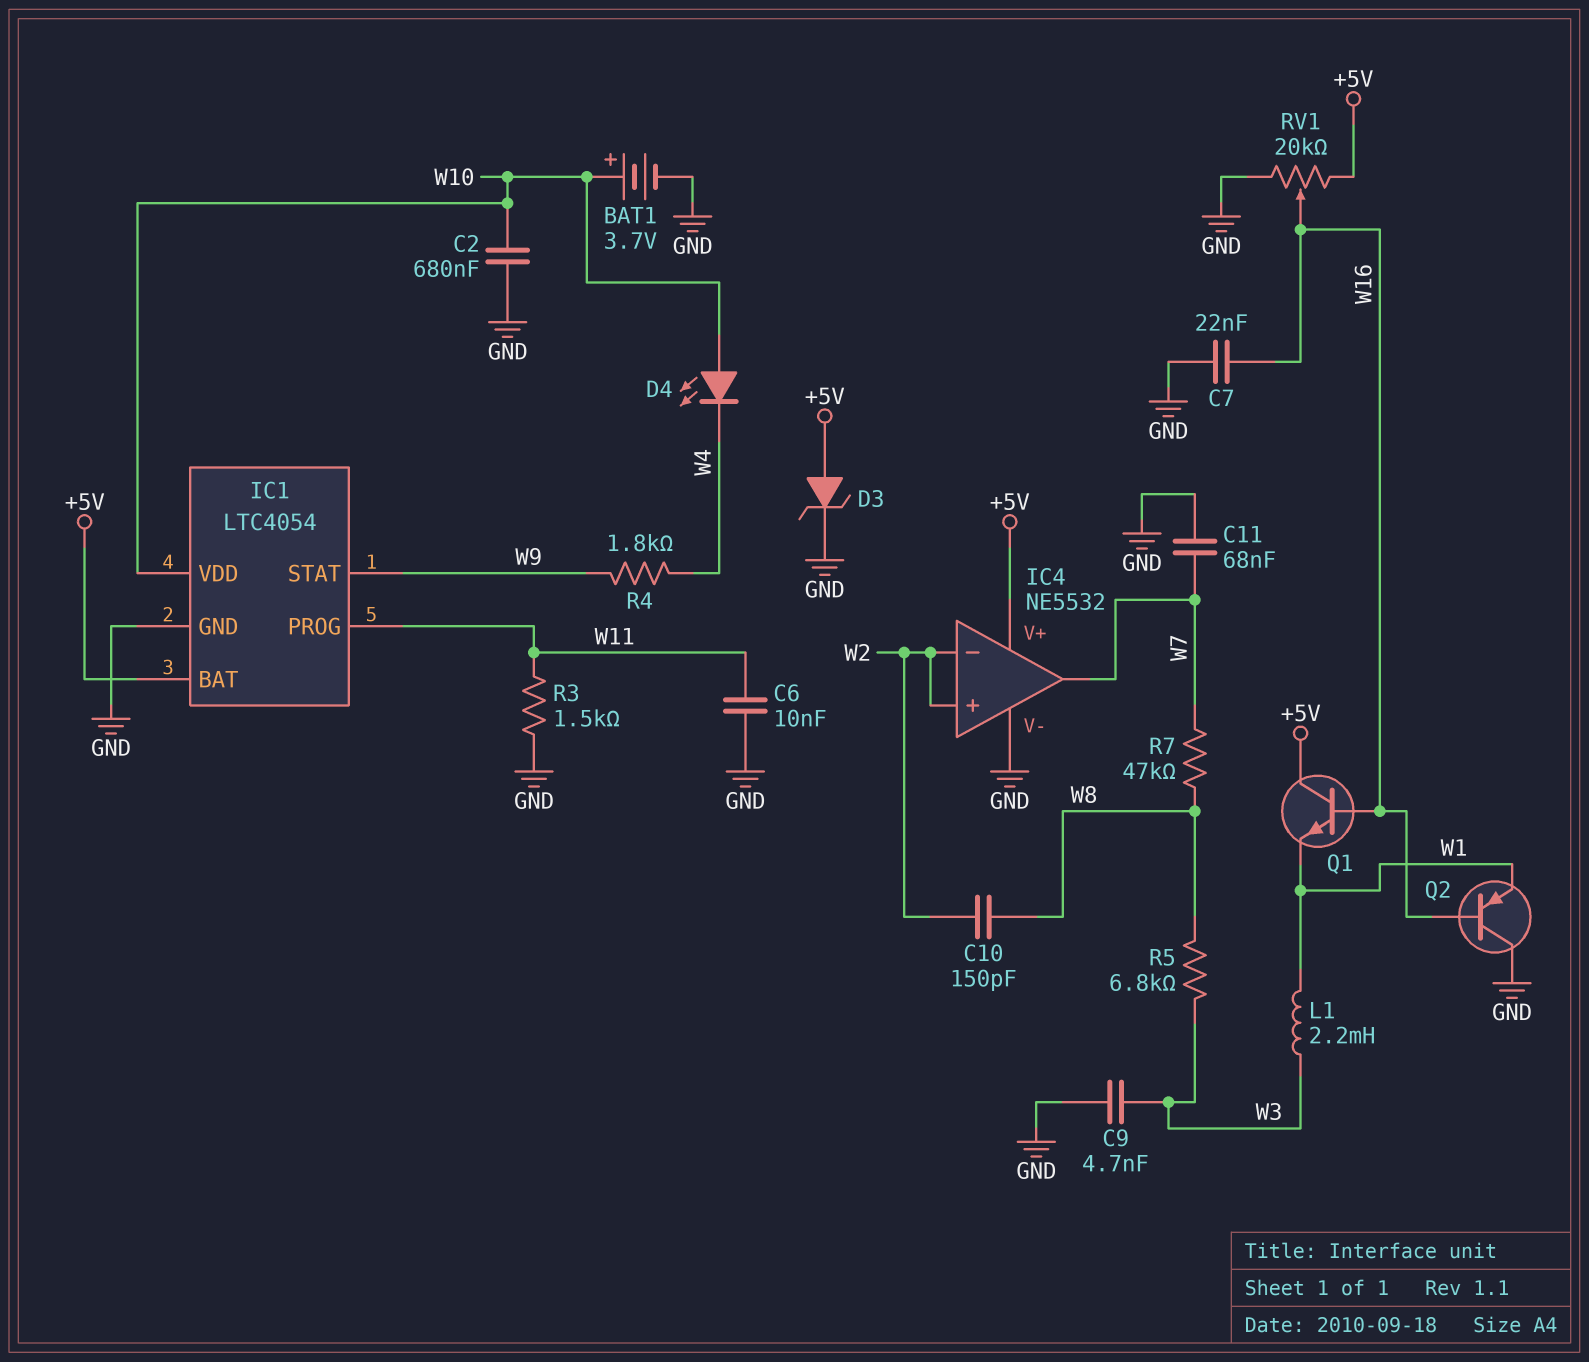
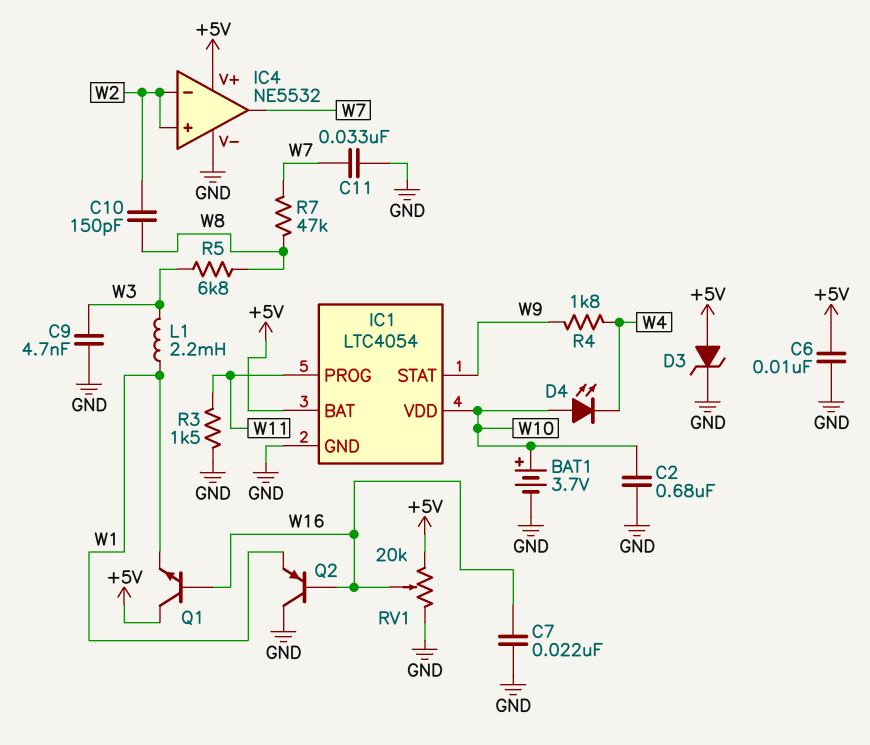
C6: 10nF (GND, W11) -> 10nF (+5V, GND)
C11: 68nF (GND, W7) -> 33nF (GND, W7)

